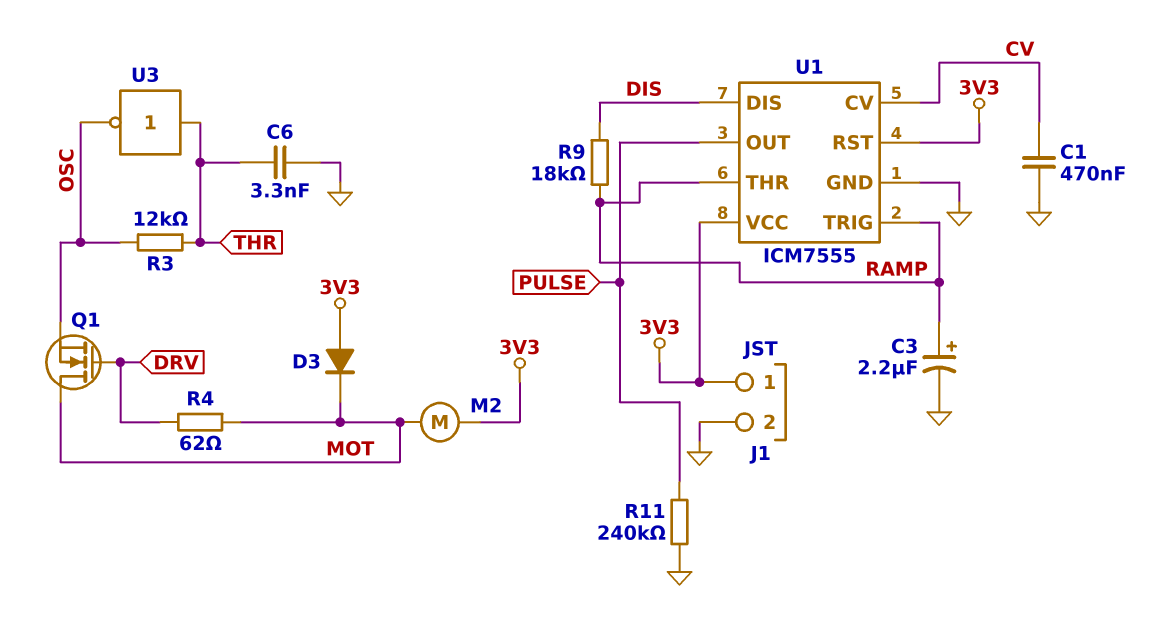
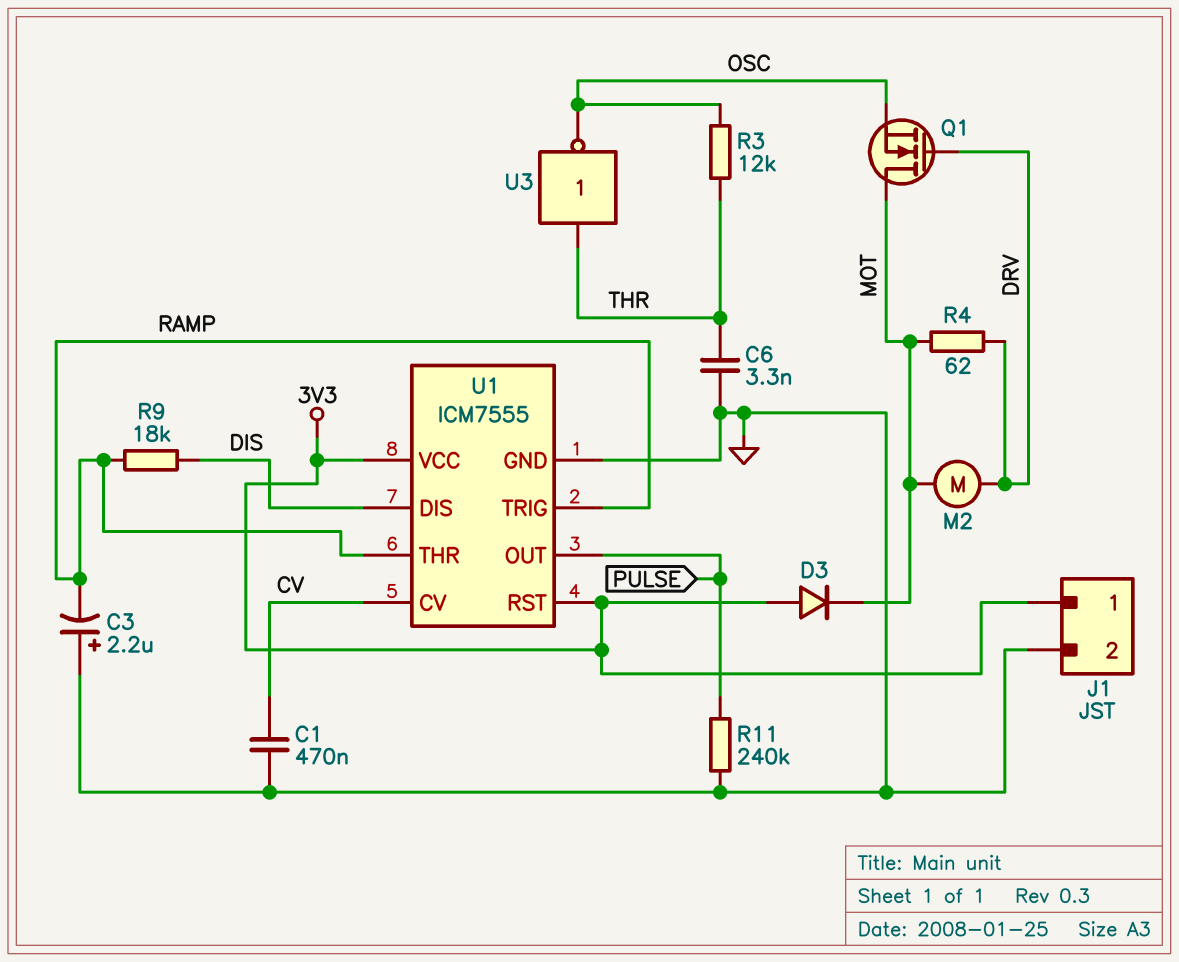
C3: 2.2uF (plus RAMP, minus GND) -> 2.2uF (plus GND, minus RAMP)
M2: motor (3V3, MOT) -> motor (DRV, MOT)

